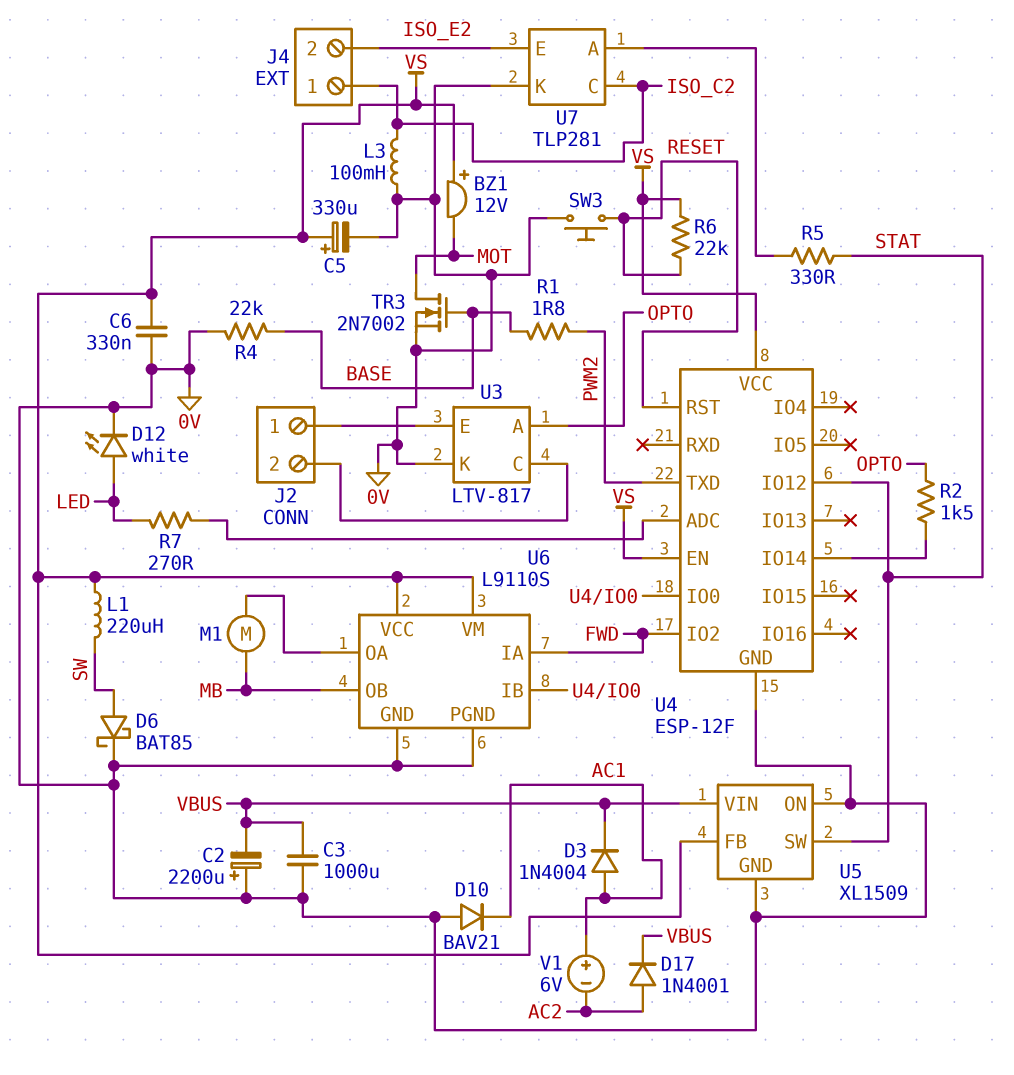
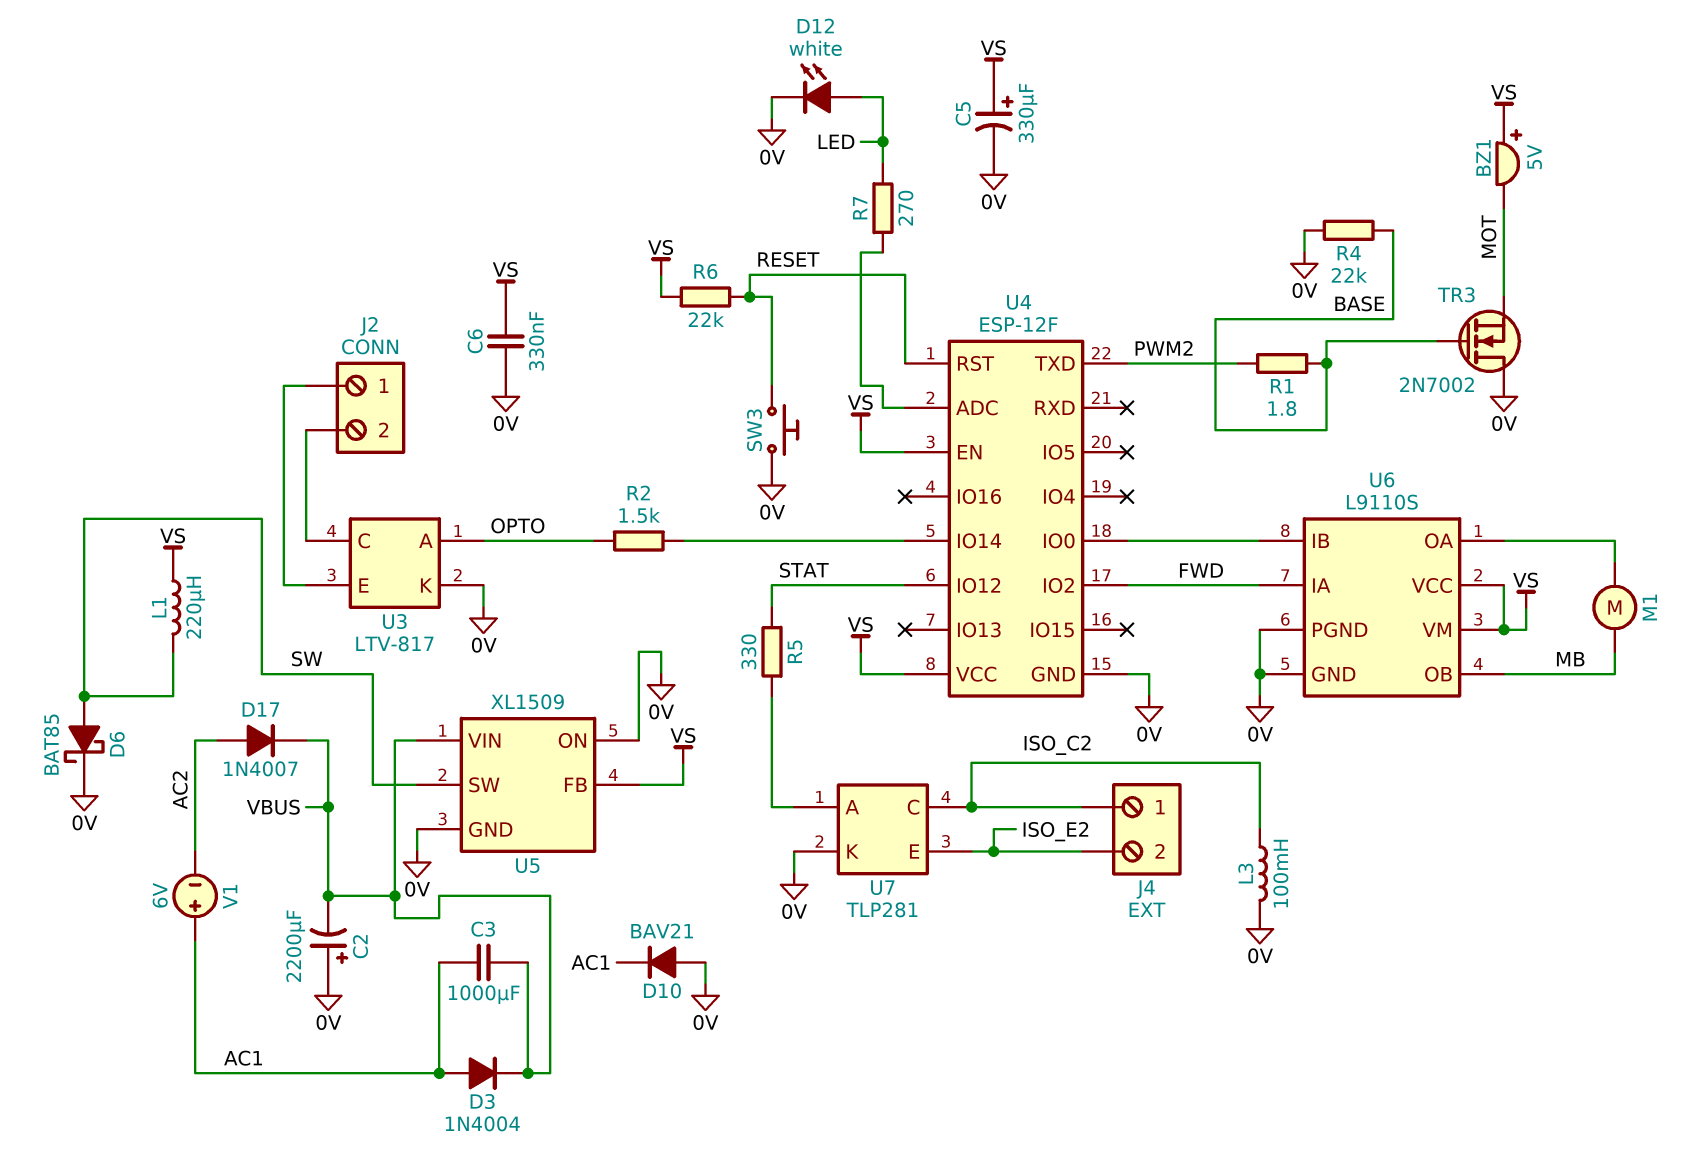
BZ1: buzzer 12V (plus VS, minus MOT) -> buzzer 5V (plus VS, minus MOT)
C3: 1000uF (0V, VBUS) -> 1000uF (AC1, VBUS)
D17: diode 1N4001 (A AC2, K VBUS) -> diode 1N4007 (A AC2, K VBUS)
TR3: NMOS 2N7002 (G BASE, D MOT, S 0V) -> NMOS 2N7002 (G BASE, D 0V, S MOT)
U5 pin SW: STAT -> SW

